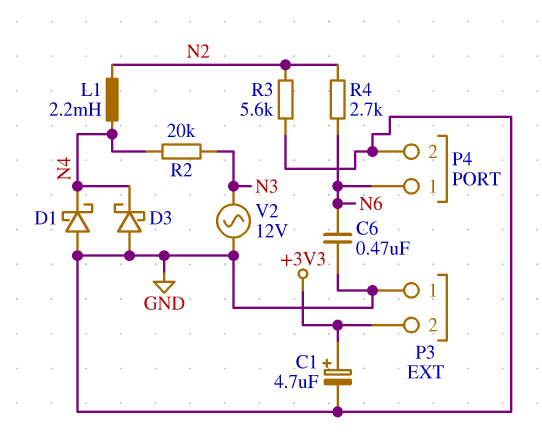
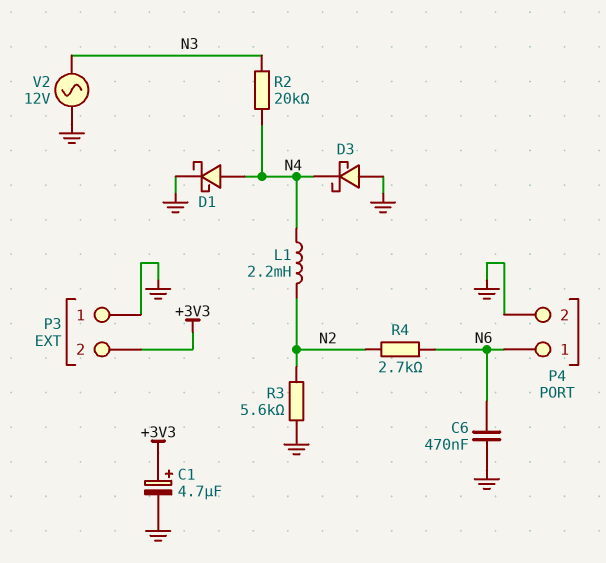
D1: schottky (A GND, K N4) -> schottky (A N4, K GND)

